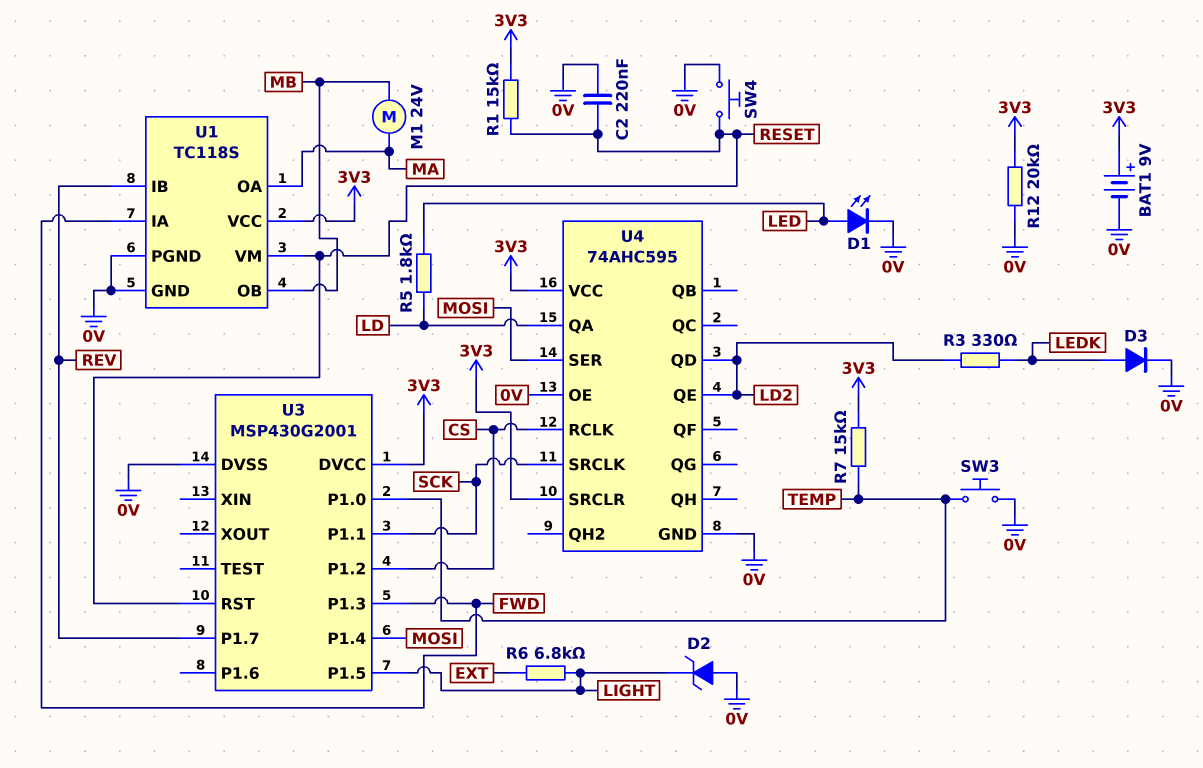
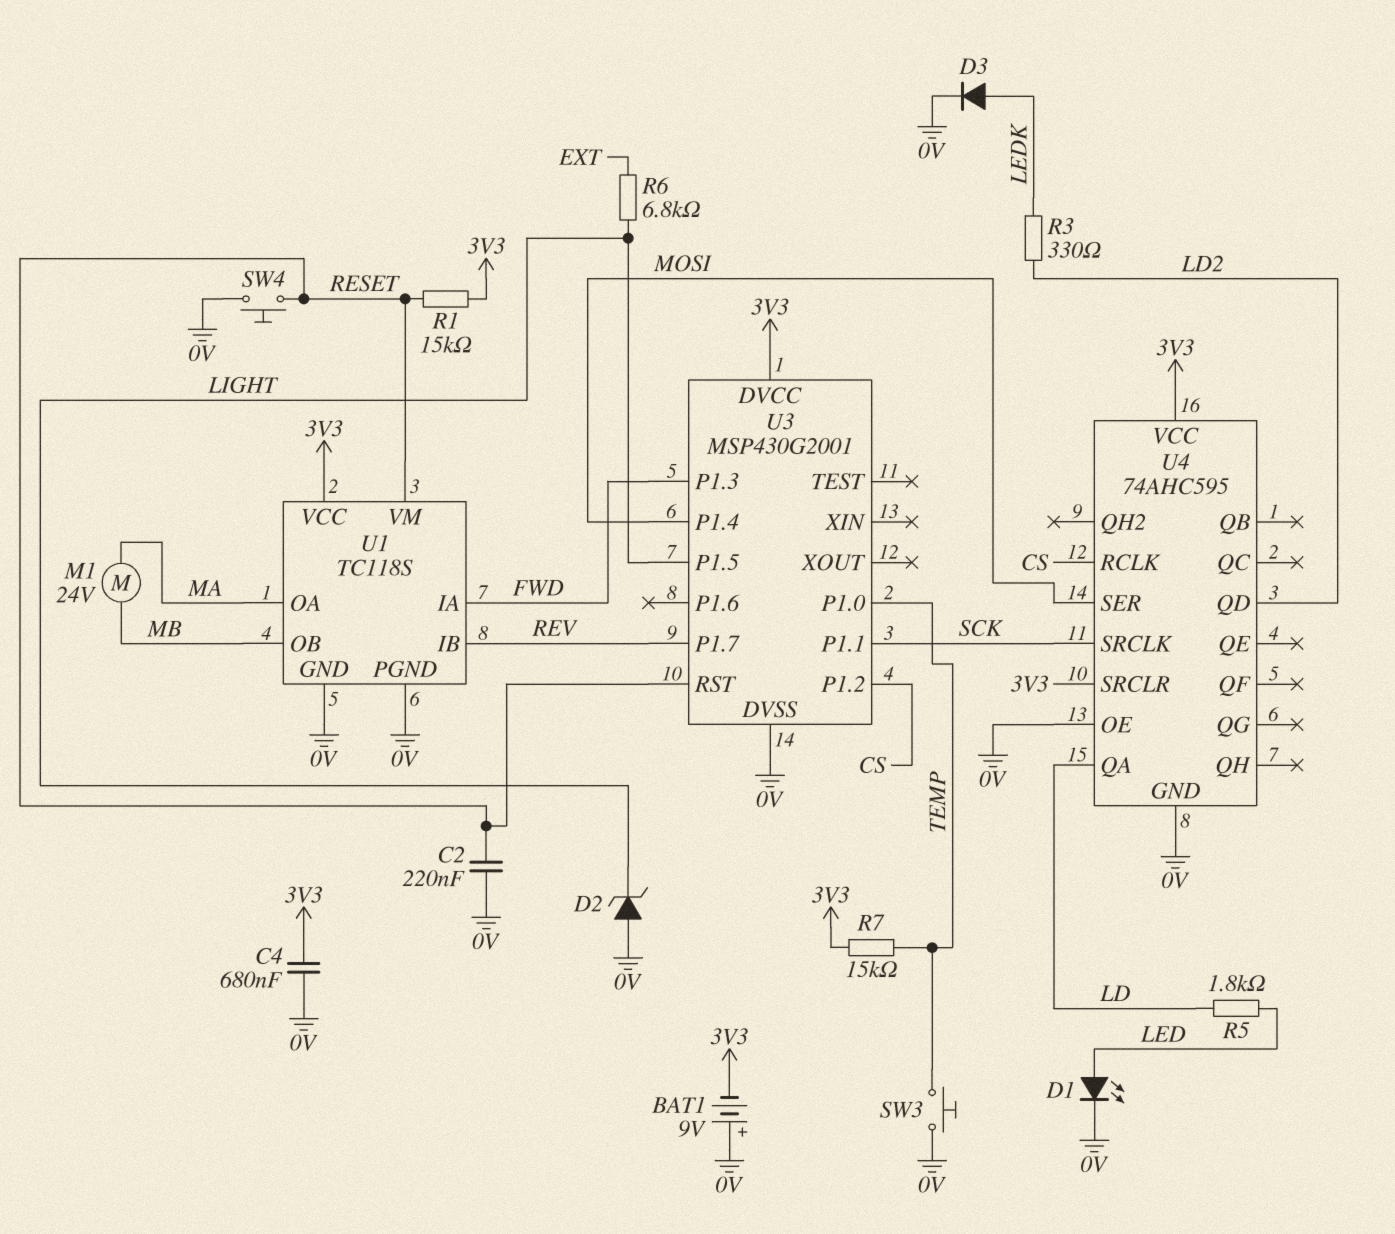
BAT1: 9V (plus 3V3, minus 0V) -> 9V (plus 0V, minus 3V3)
C4: none -> 680nF (0V, 3V3)
R12: 20k (0V, 3V3) -> none
U4 pin QE: LD2 -> none

